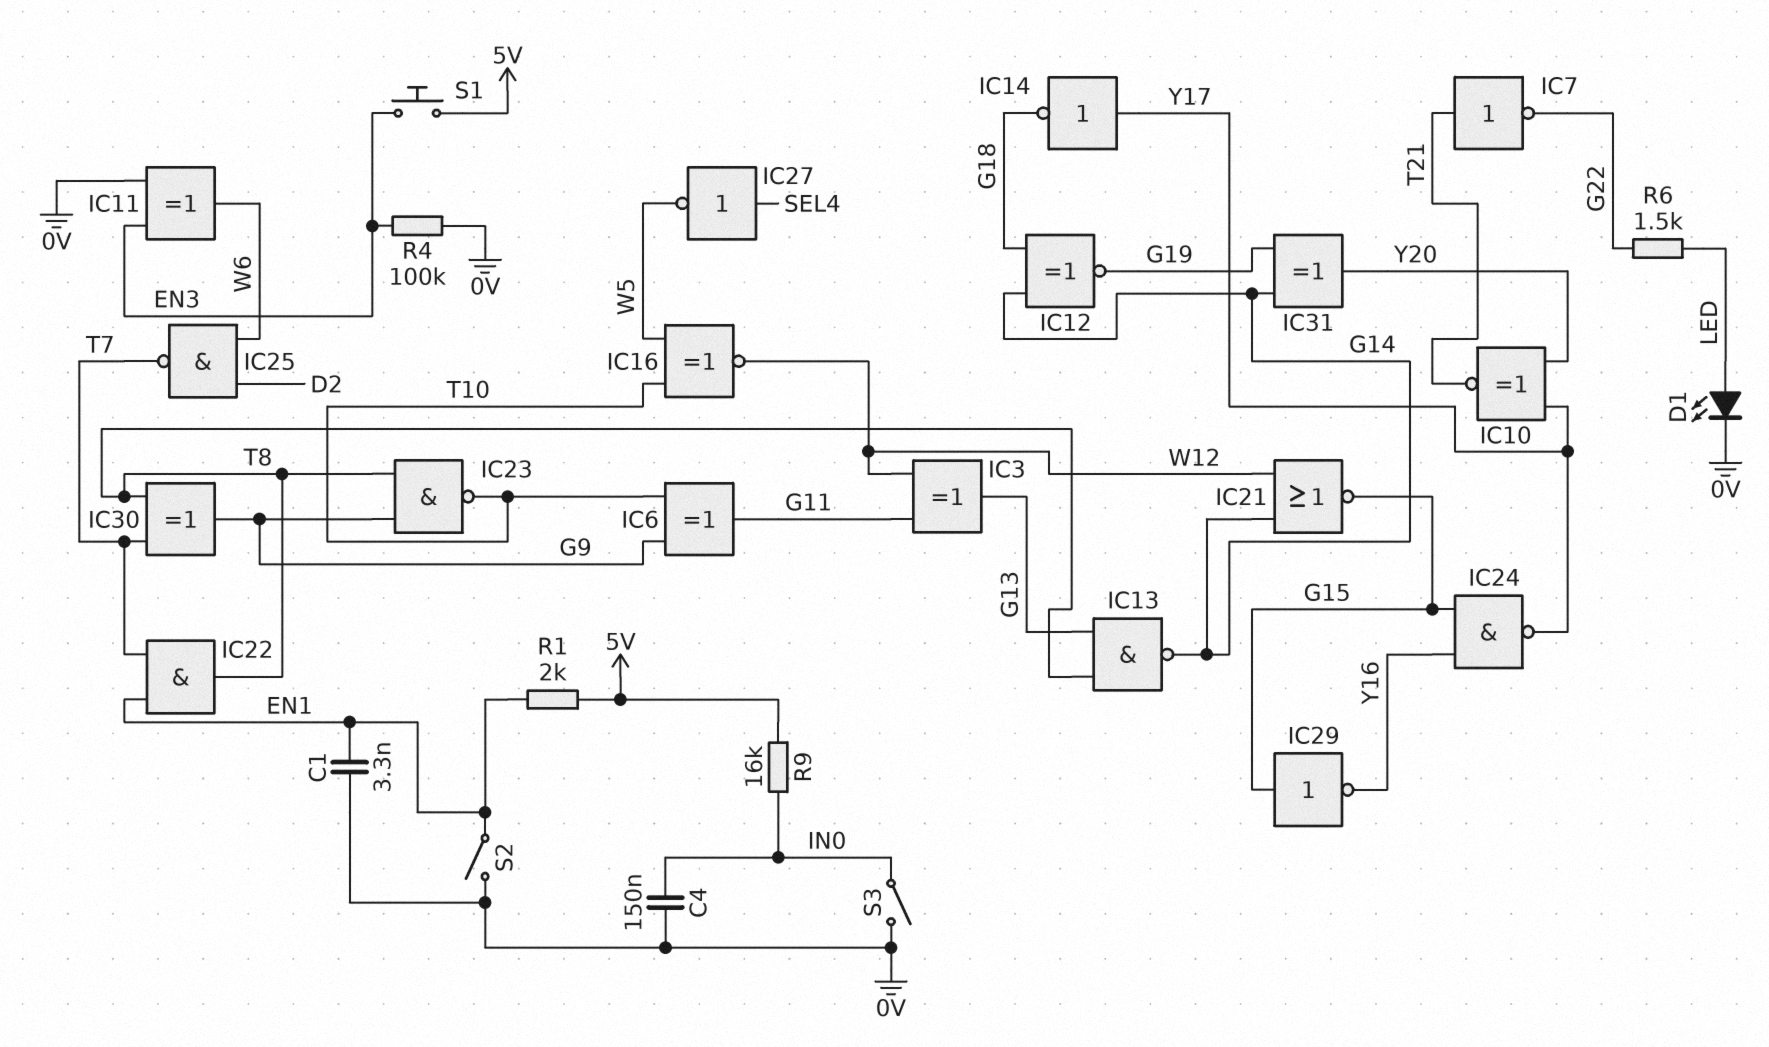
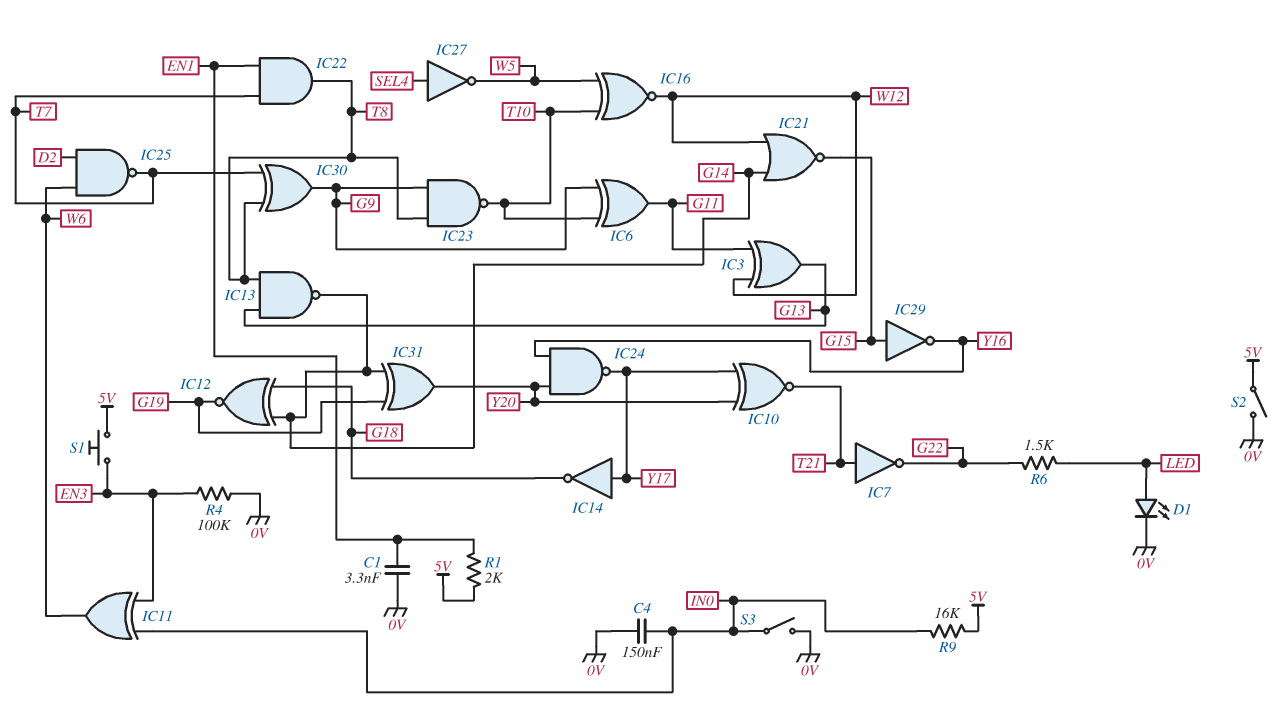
IC11: XOR (in 0V, in EN3, out W6) -> XOR (in EN3, in IN0, out W6)
IC24: NAND (in G15, in Y16, out Y17) -> NAND (in Y16, in Y20, out Y17)
S2: switch (0V, EN1) -> switch (0V, 5V)

